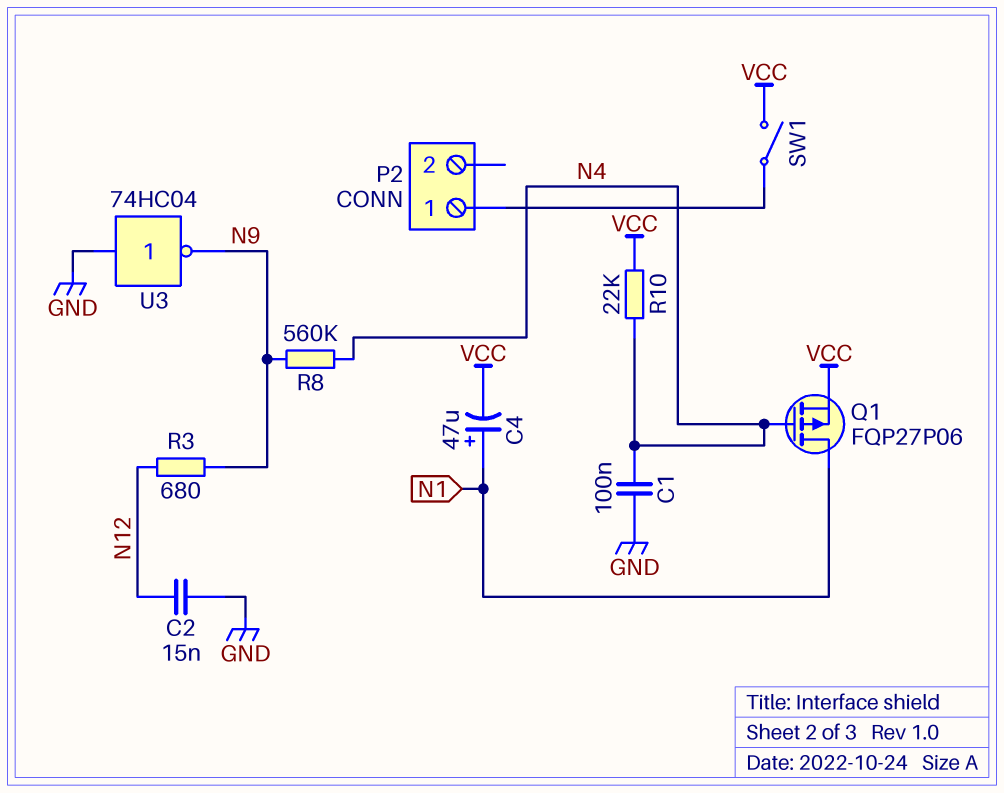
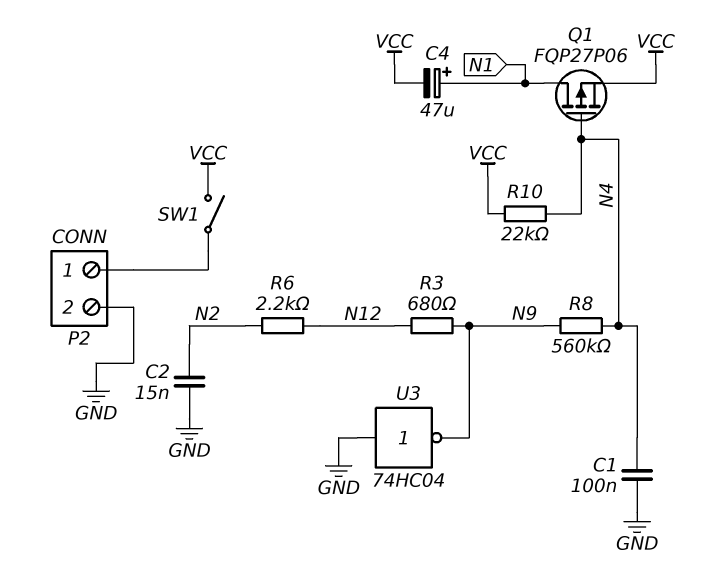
C2: 15nF (GND, N12) -> 15nF (GND, N2)
P2 pin 2: none -> GND
R6: none -> 2.2k (N2, N12)

